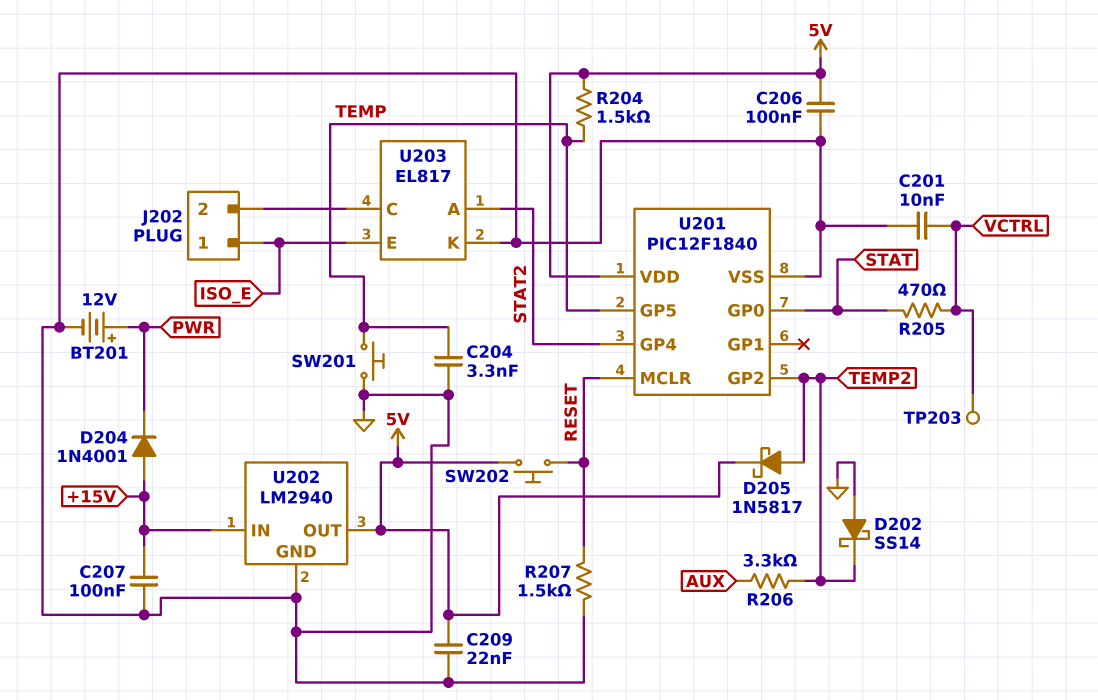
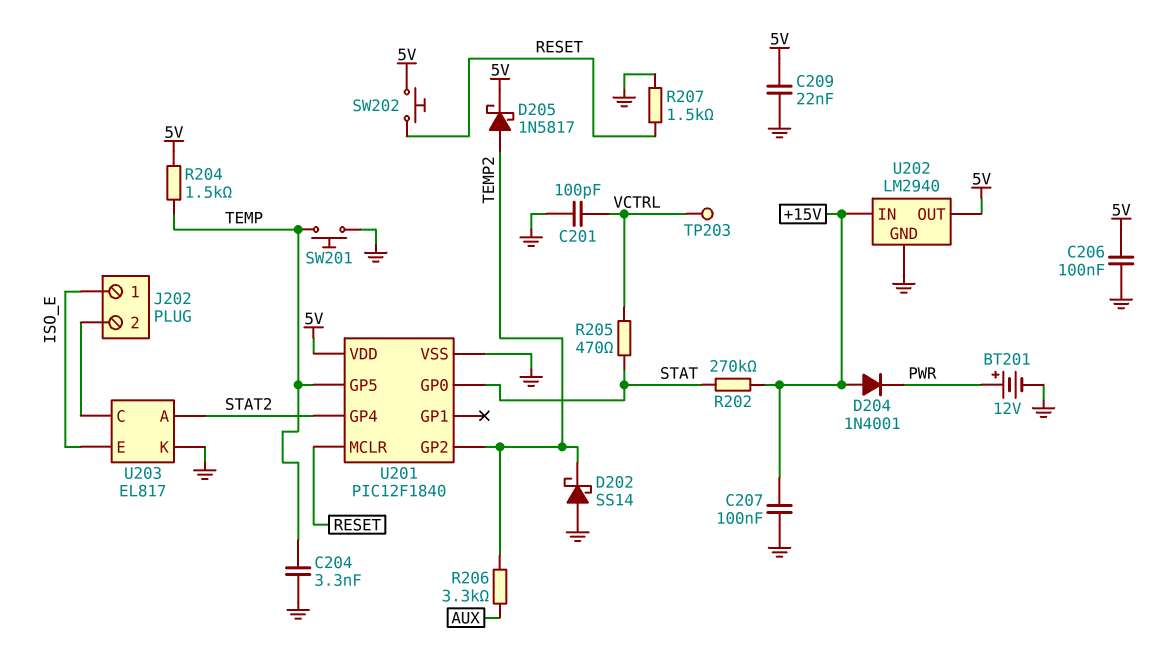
C201: 10nF (GND, VCTRL) -> 100pF (GND, VCTRL)
R202: none -> 270k (+15V, STAT)

